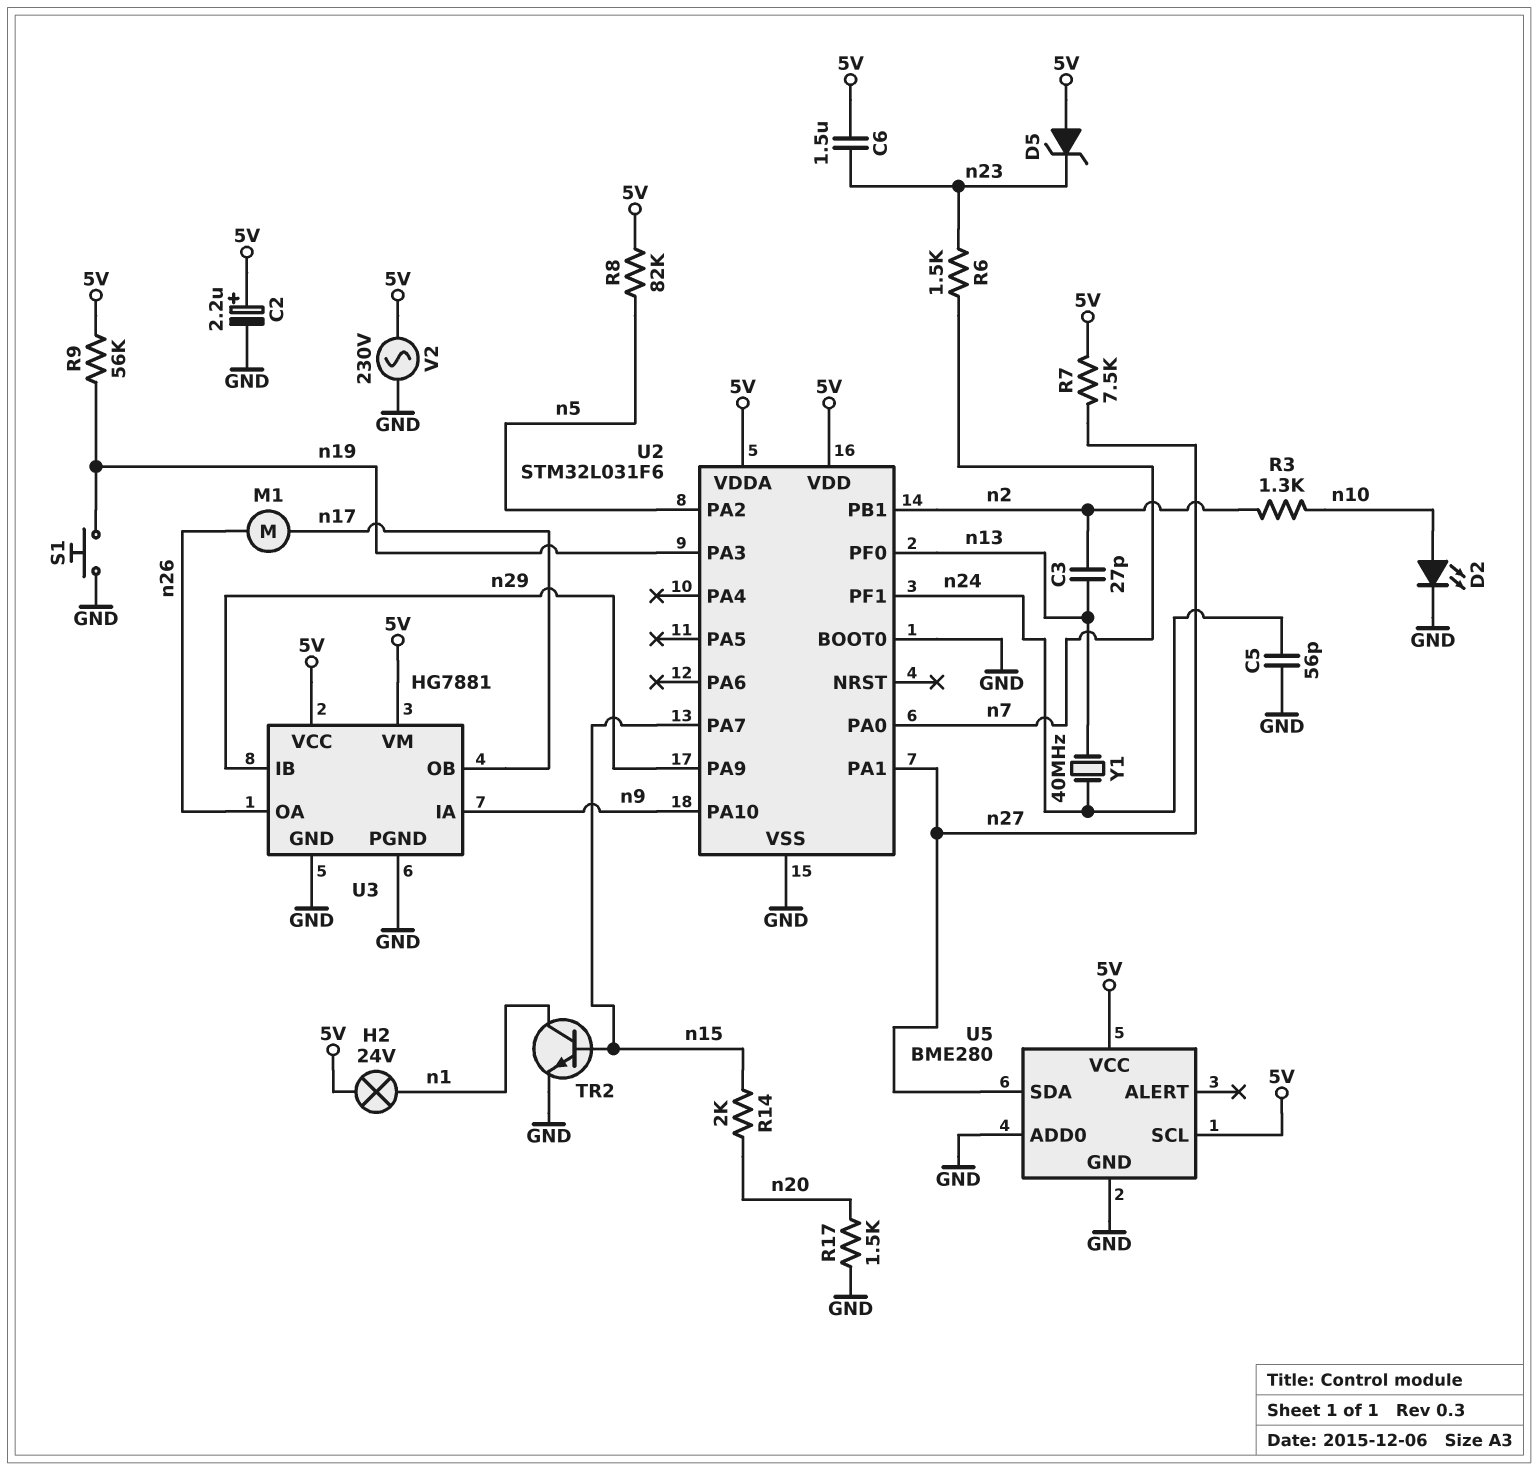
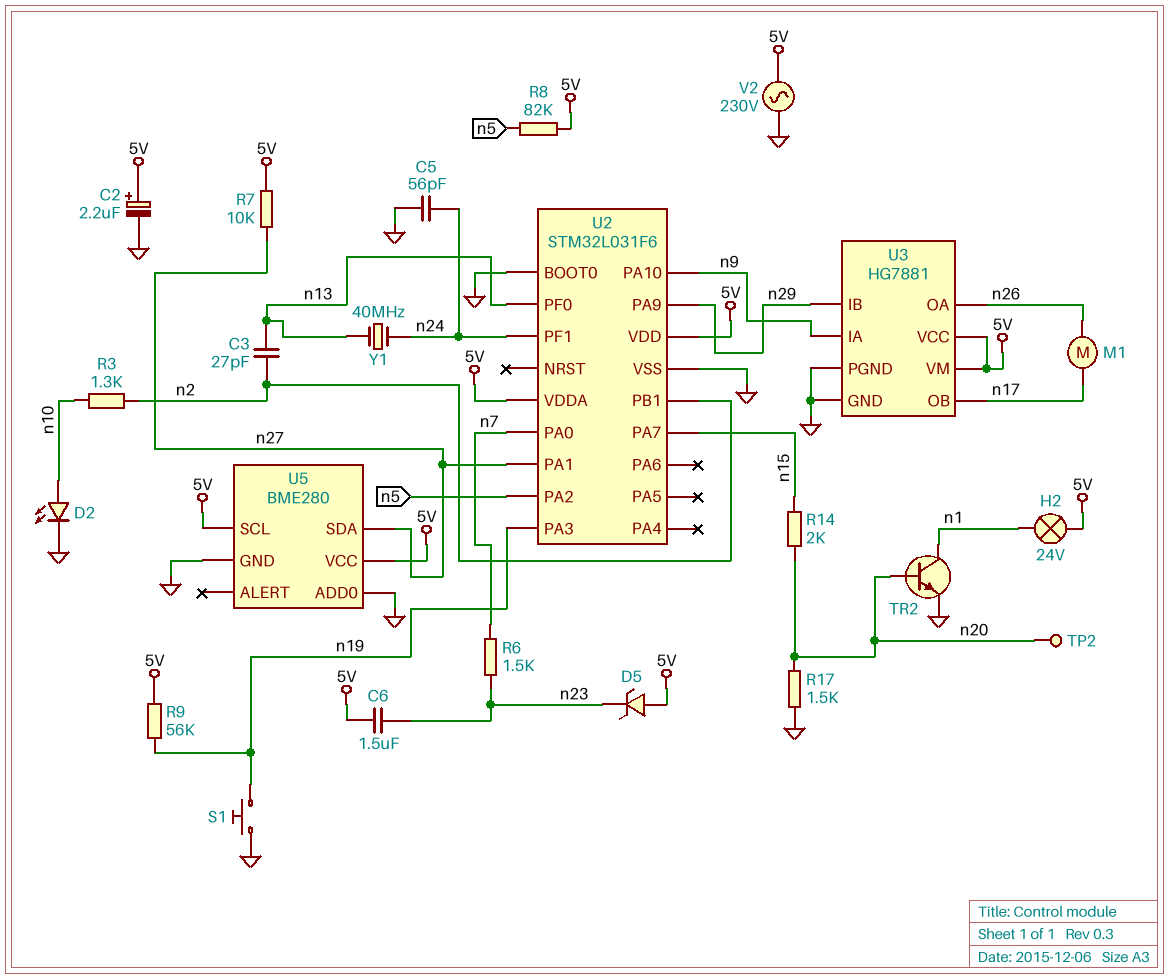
R7: 7.5k (5V, n27) -> 10k (5V, n27)
TP2: none -> test point (n20)
TR2: NPN (B n15, C n1, E GND) -> NPN (B n20, C n1, E GND)

